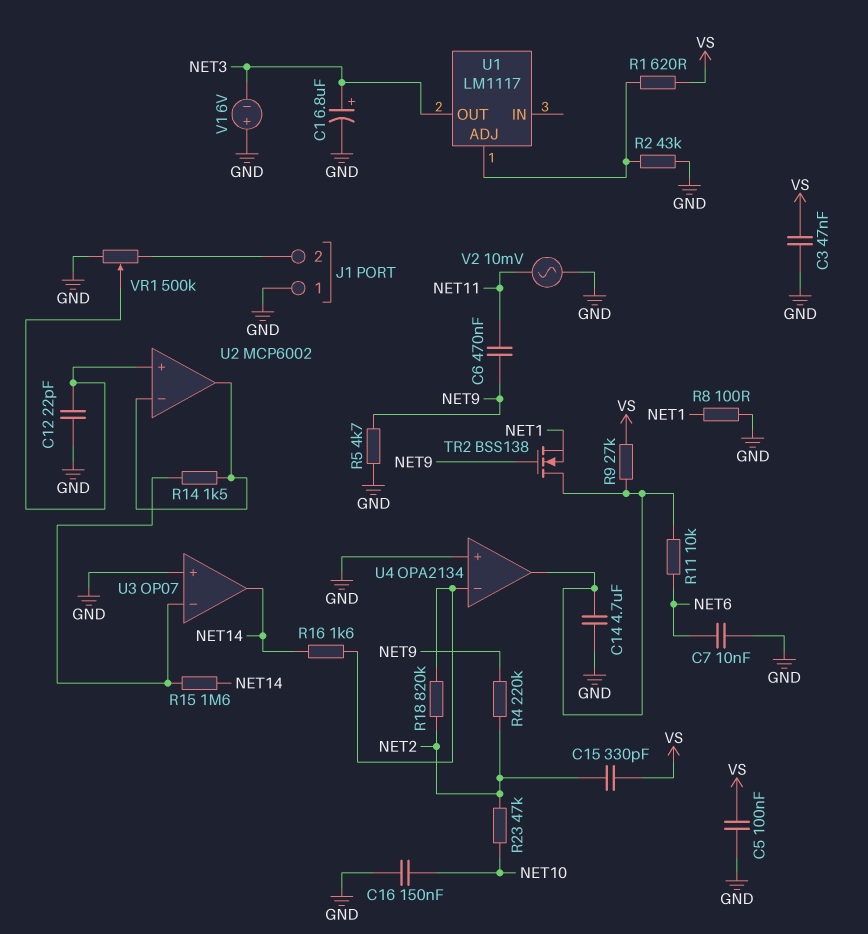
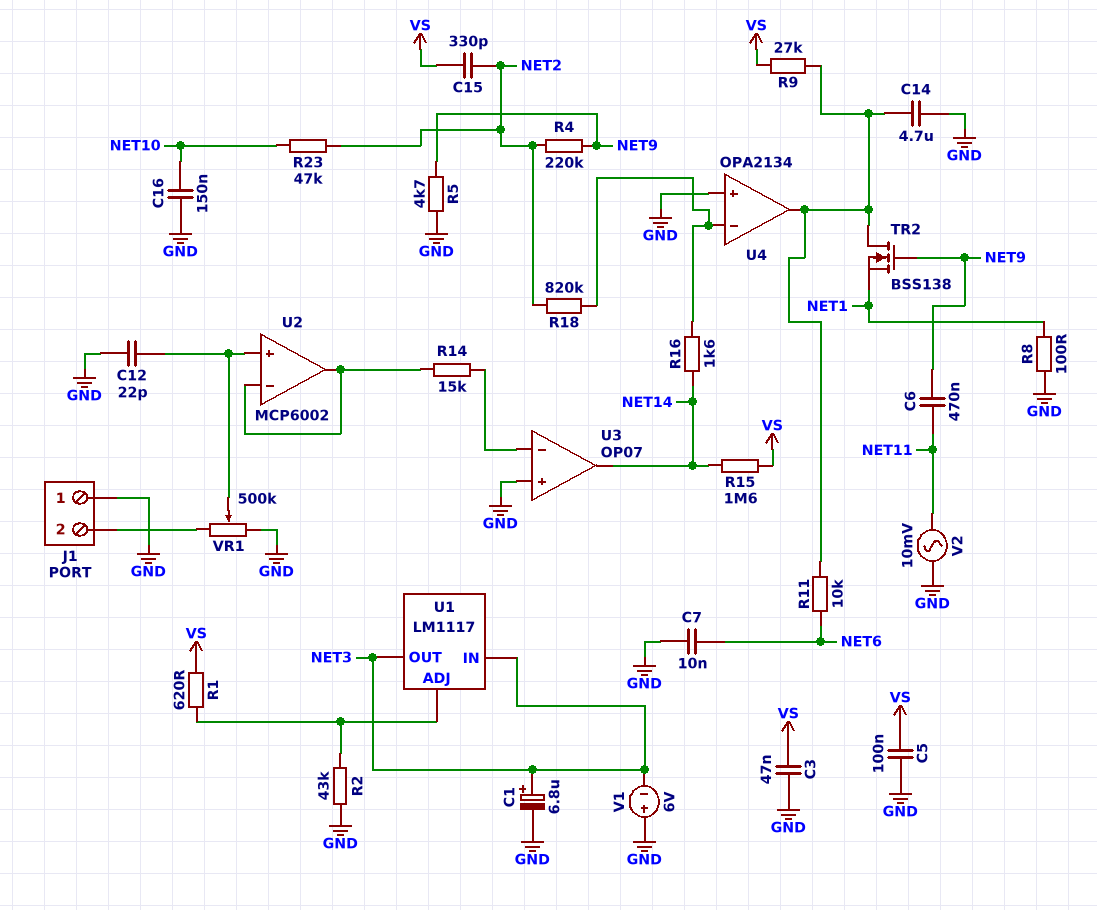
R14: 1.5k (U2/in-, U3/in-) -> 15k (U2/in-, U3/in-)
R15: 1.6M (NET14, U3/in-) -> 1.6M (NET14, VS)
U1 pin IN: none -> NET3

